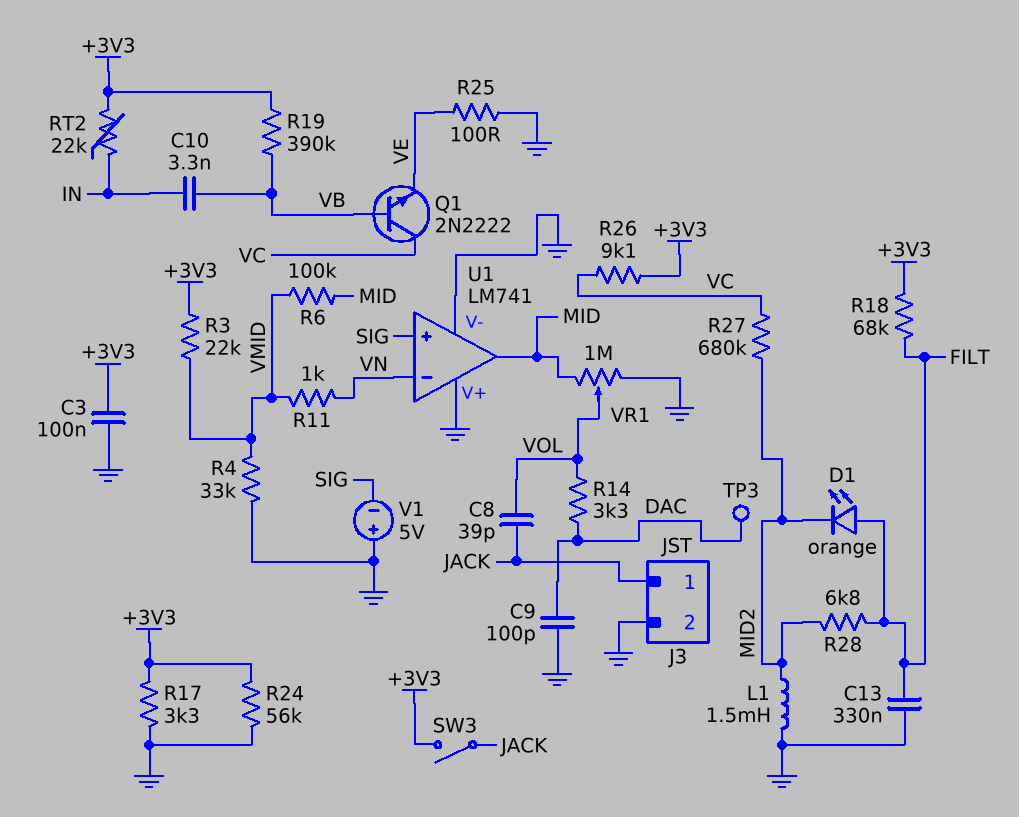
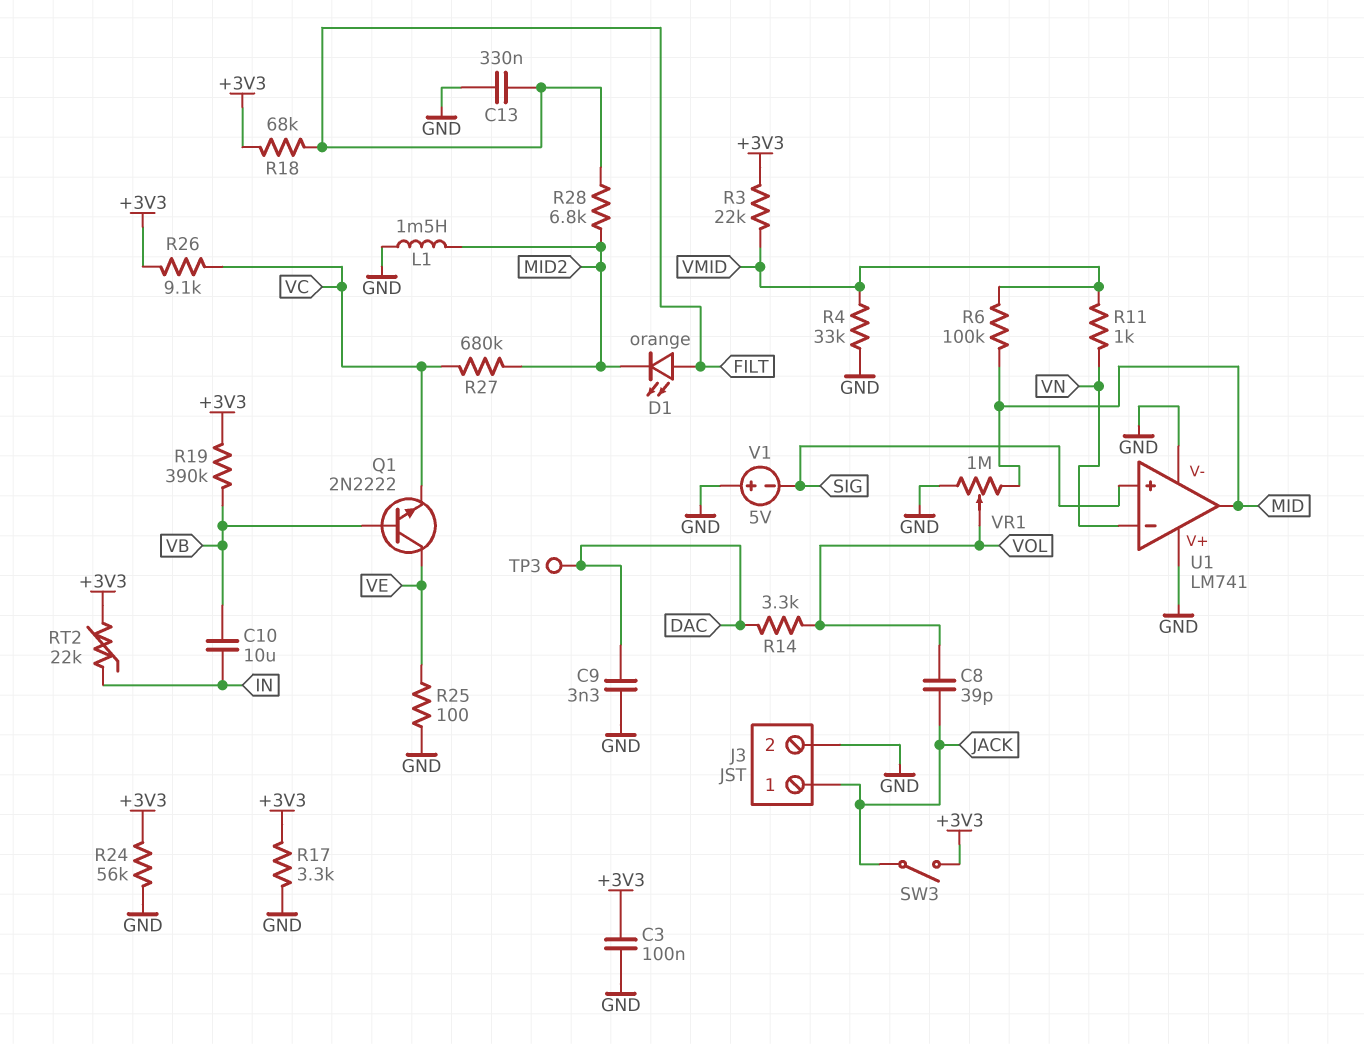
C9: 100pF (DAC, GND) -> 3.3nF (DAC, GND)
C10: 3.3nF (IN, VB) -> 10uF (IN, VB)
Q1: NPN 2N2222 (B VB, C VC, E VE) -> NPN 2N2222 (B VB, C VE, E VC)

